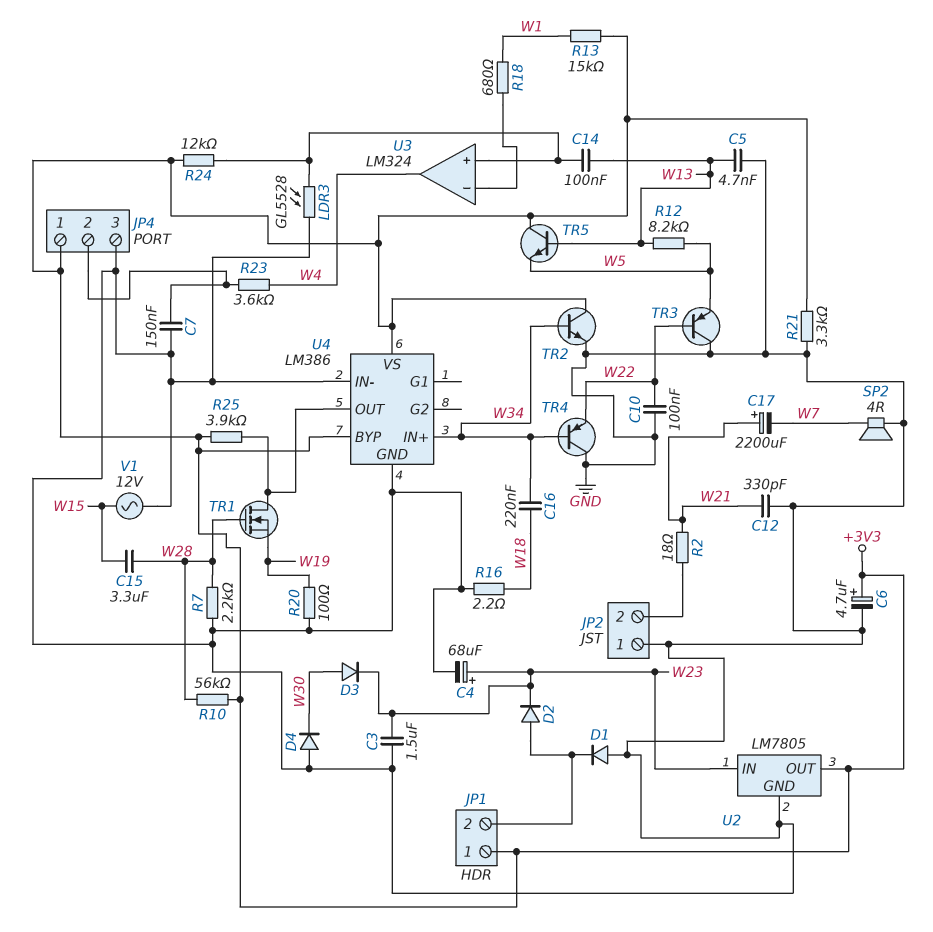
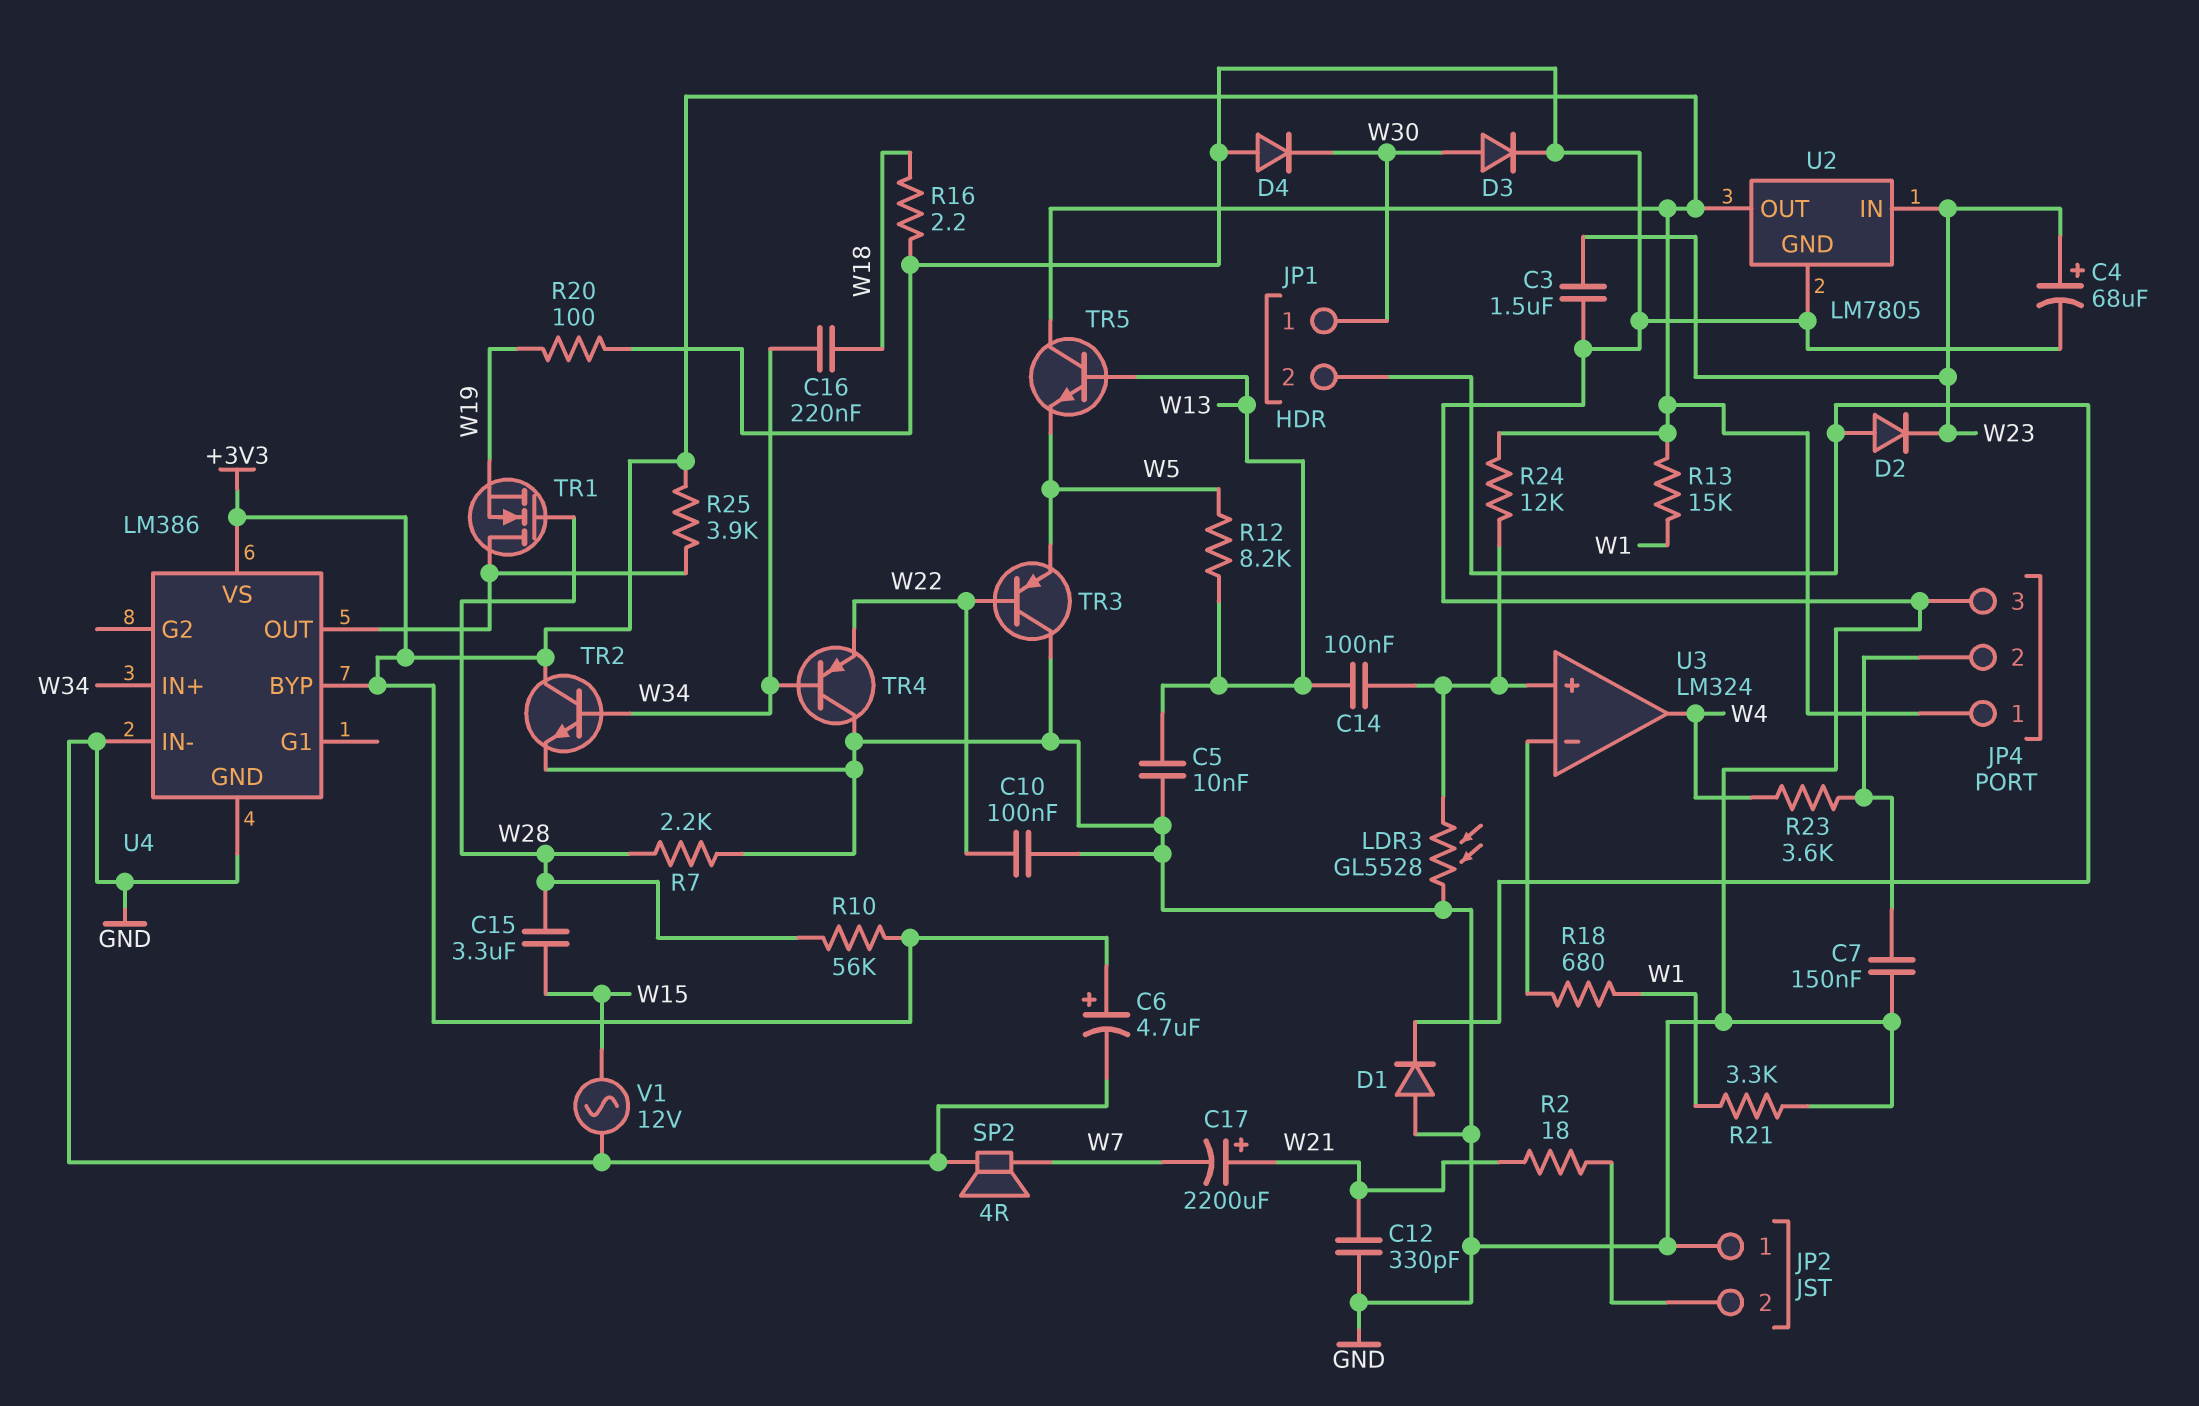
C5: 4.7nF (GND, W13) -> 10nF (GND, W13)
D3: diode (A W30, K W23) -> diode (A W30, K GND)
JP1 pin 1: +3V3 -> W30
R21: 3.3k (+3V3, GND) -> 3.3k (GND, W1)

